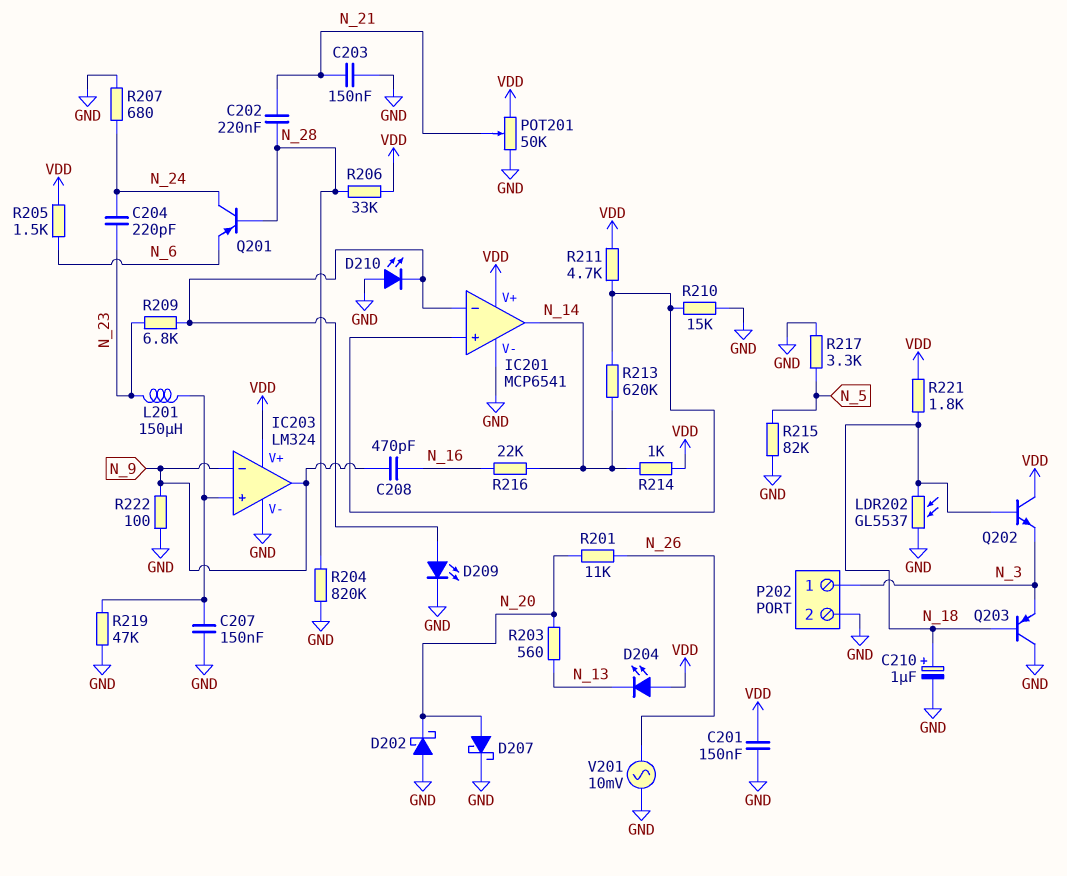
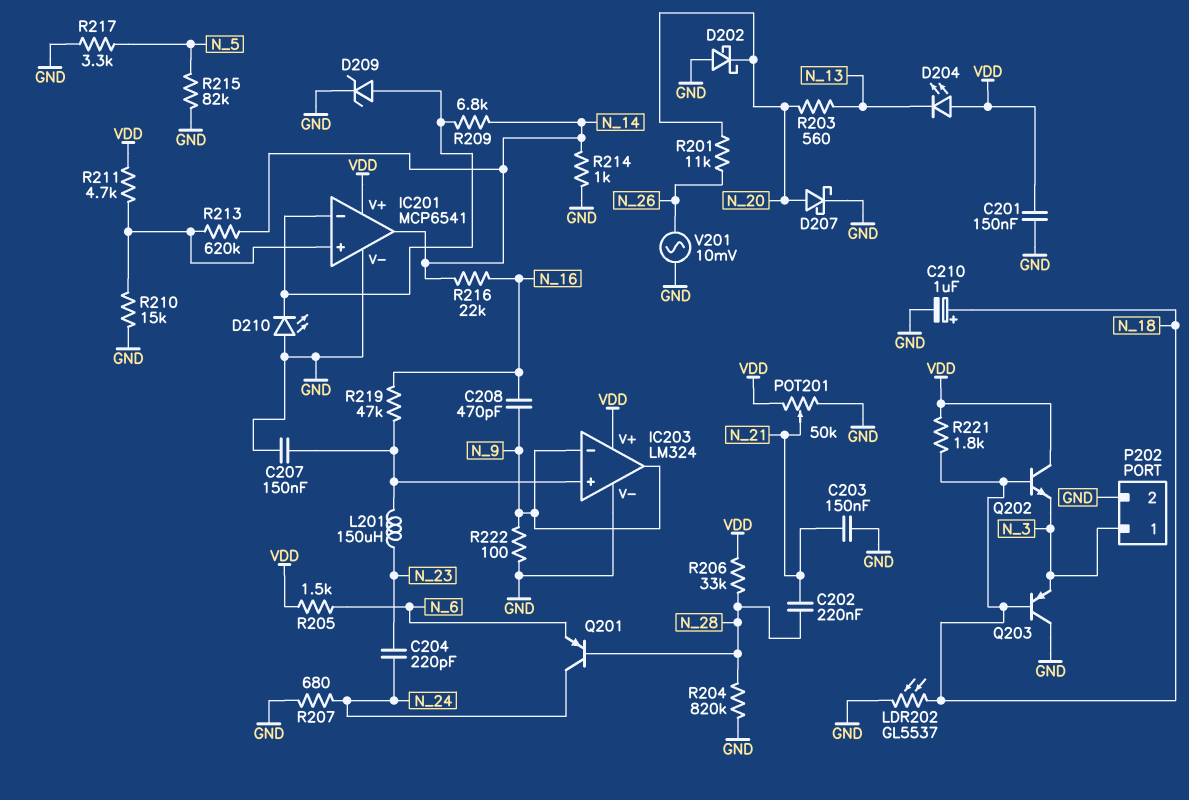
D209: LED (A IC201/in-, K GND) -> zener (A IC201/in-, K GND)
R209: 6.8k (IC201/in-, N_23) -> 6.8k (IC201/in-, N_14)
R214: 1k (N_14, VDD) -> 1k (GND, N_14)
R219: 47k (GND, IC203/in+) -> 47k (IC203/in+, N_16)

